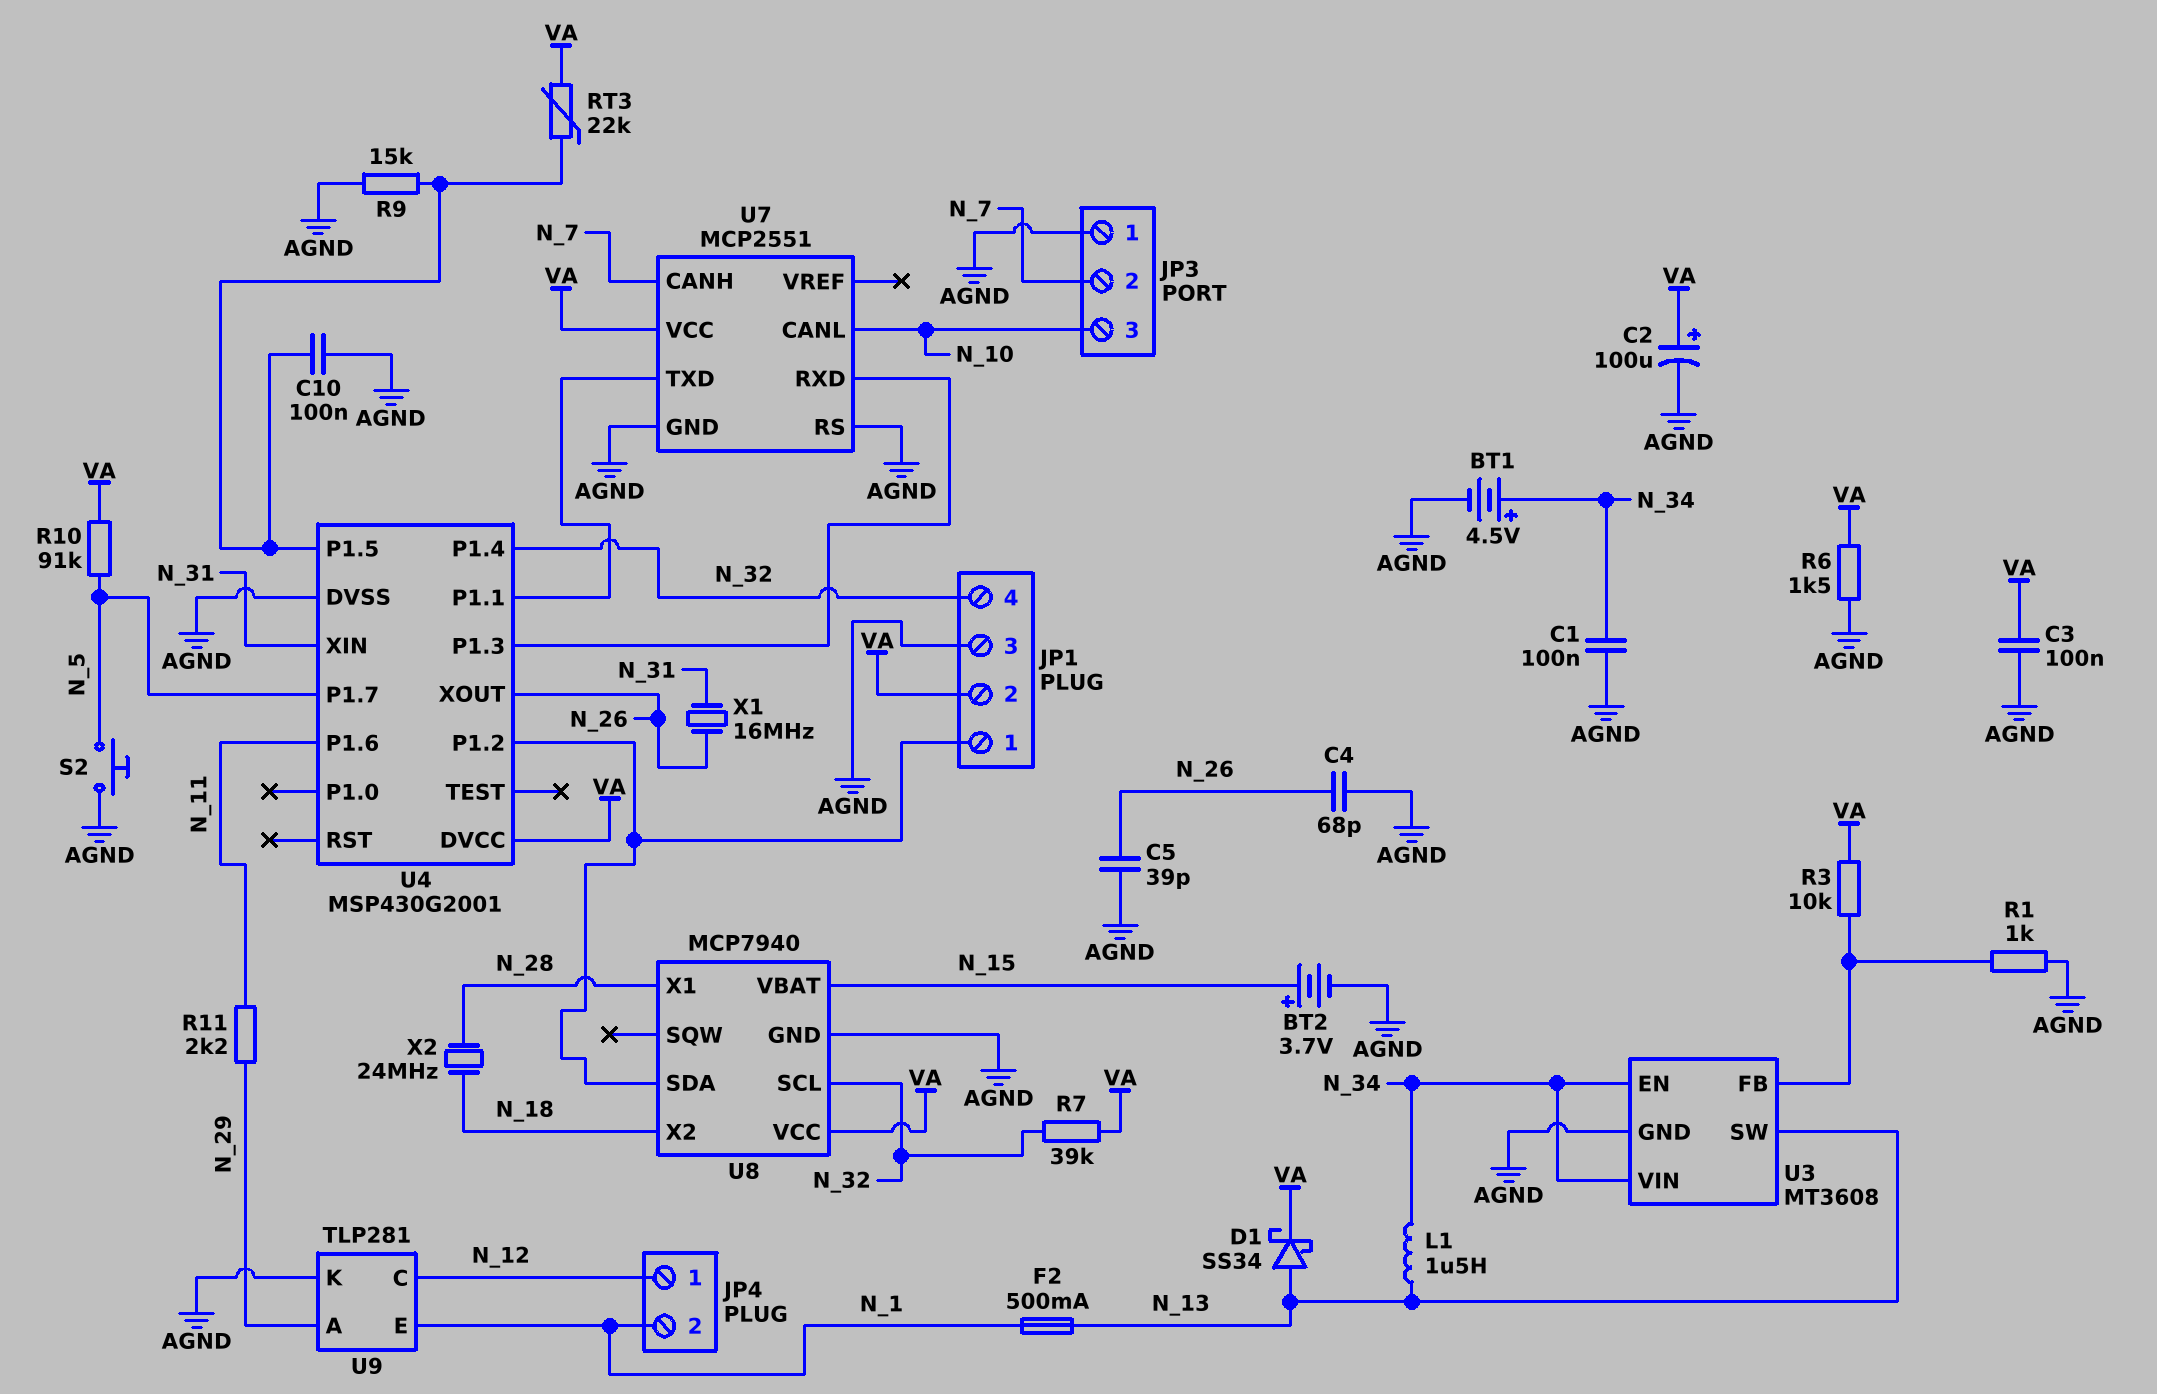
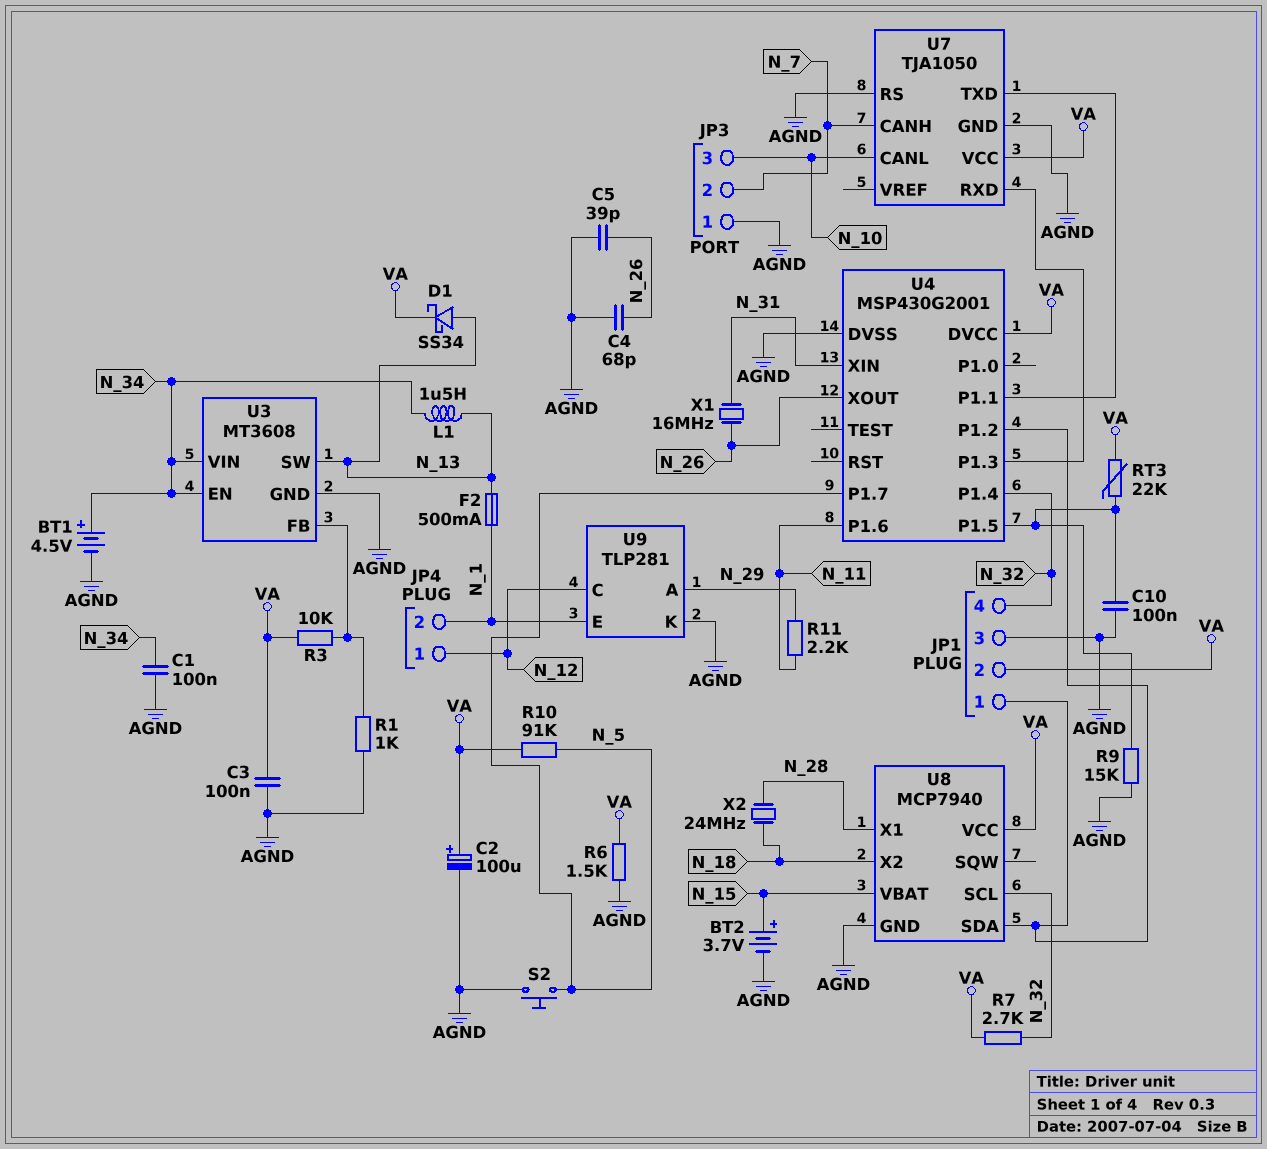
R7: 39k (N_32, VA) -> 2.7k (N_32, VA)
U7: MCP2551 -> TJA1050

